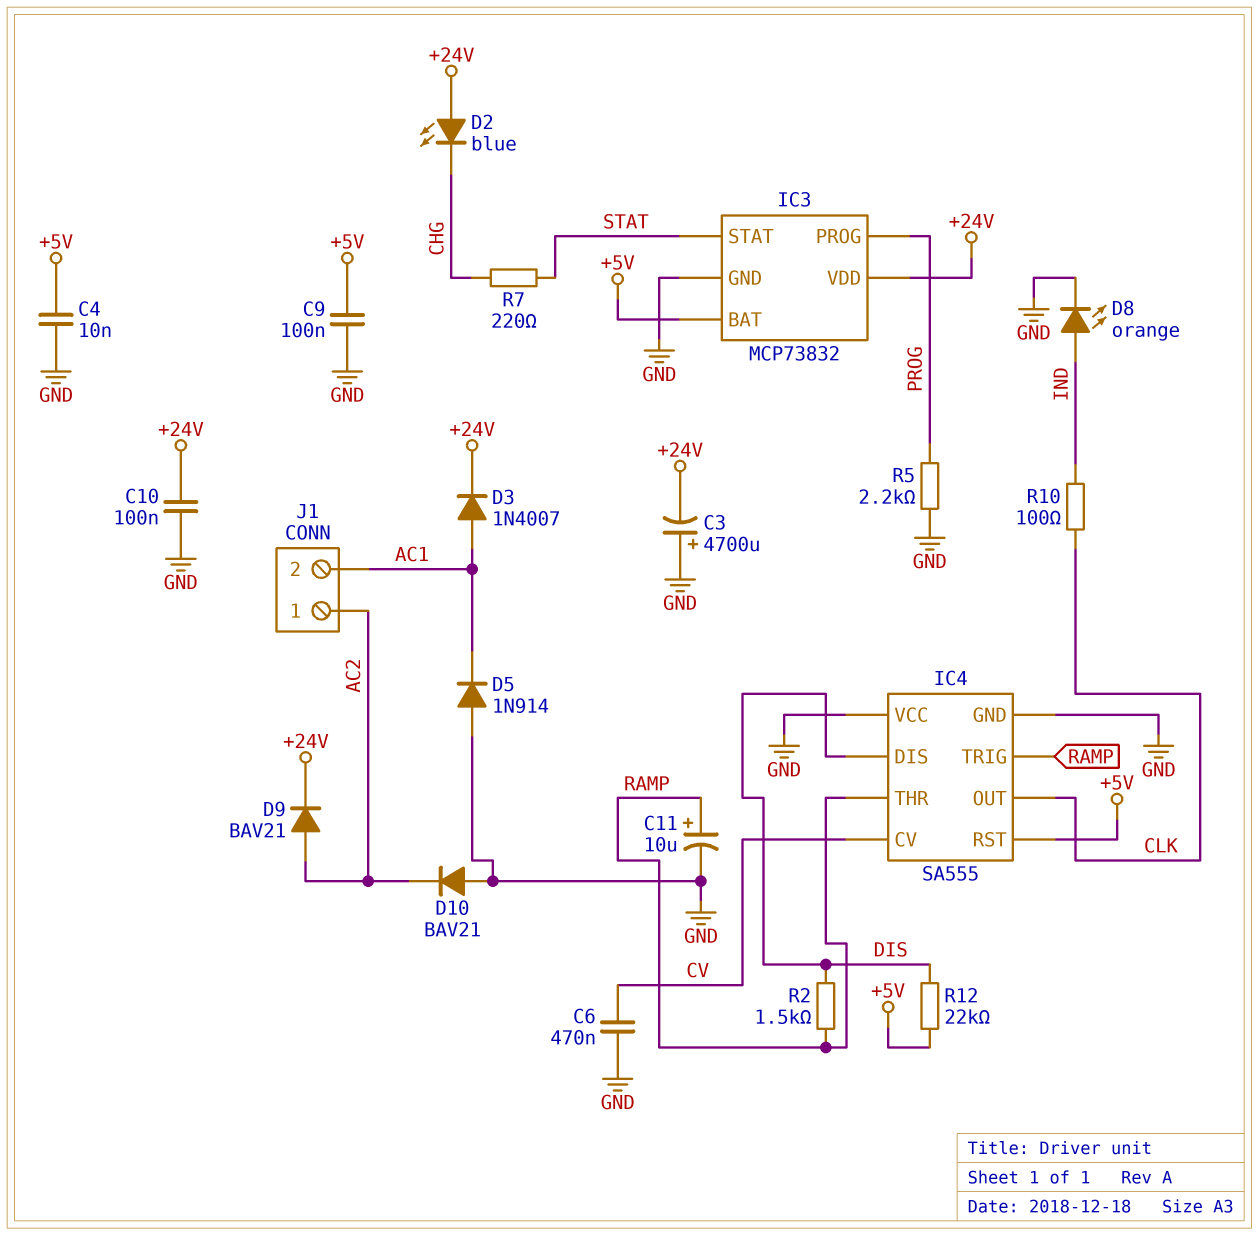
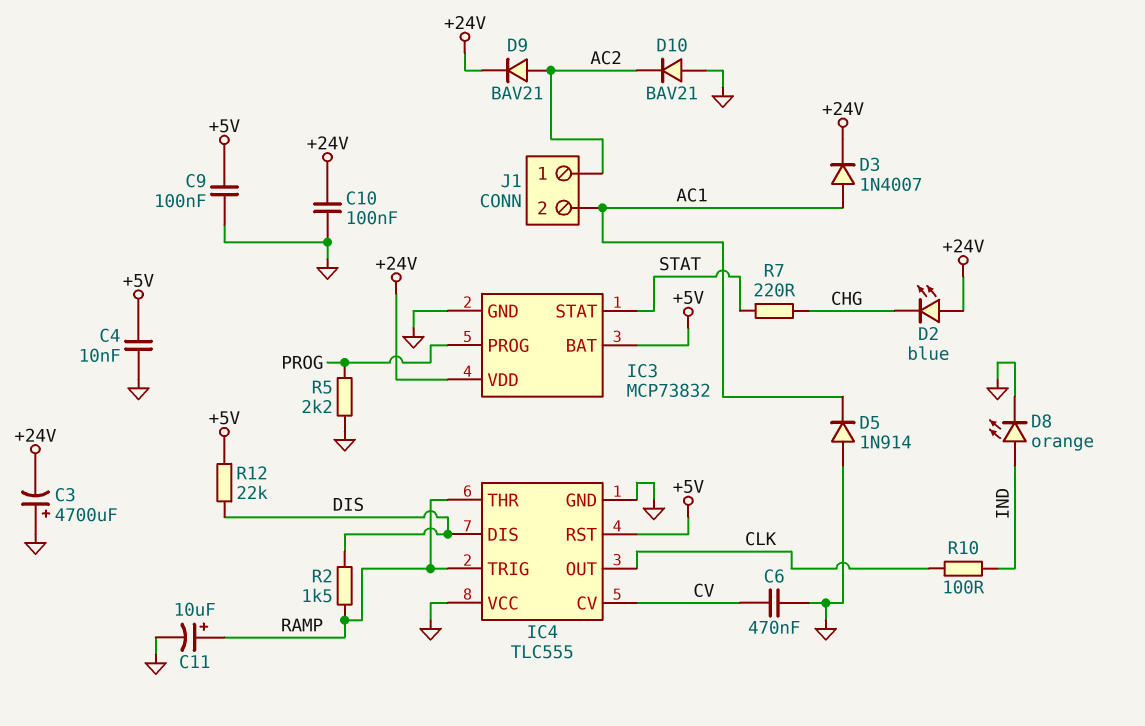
IC4: SA555 -> TLC555

